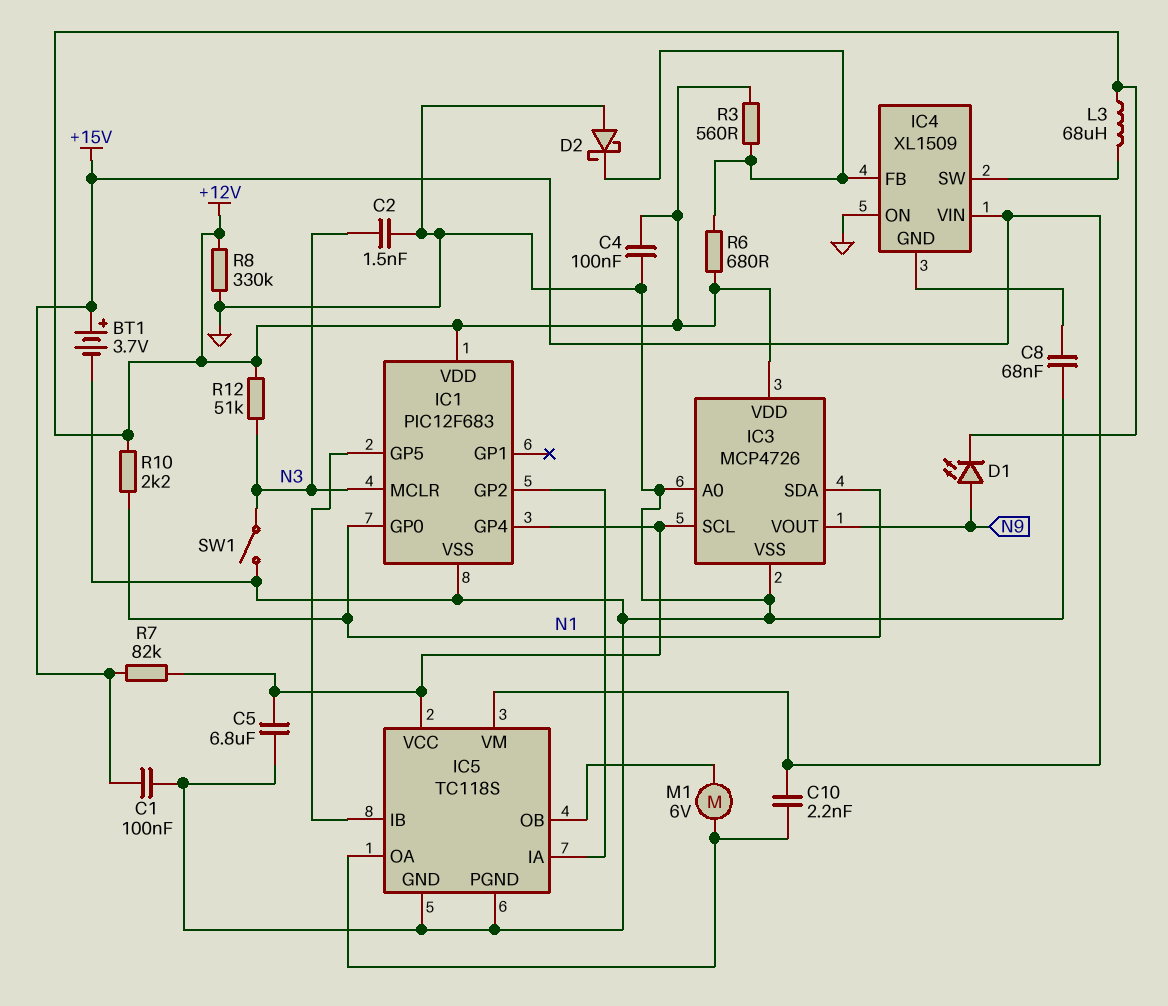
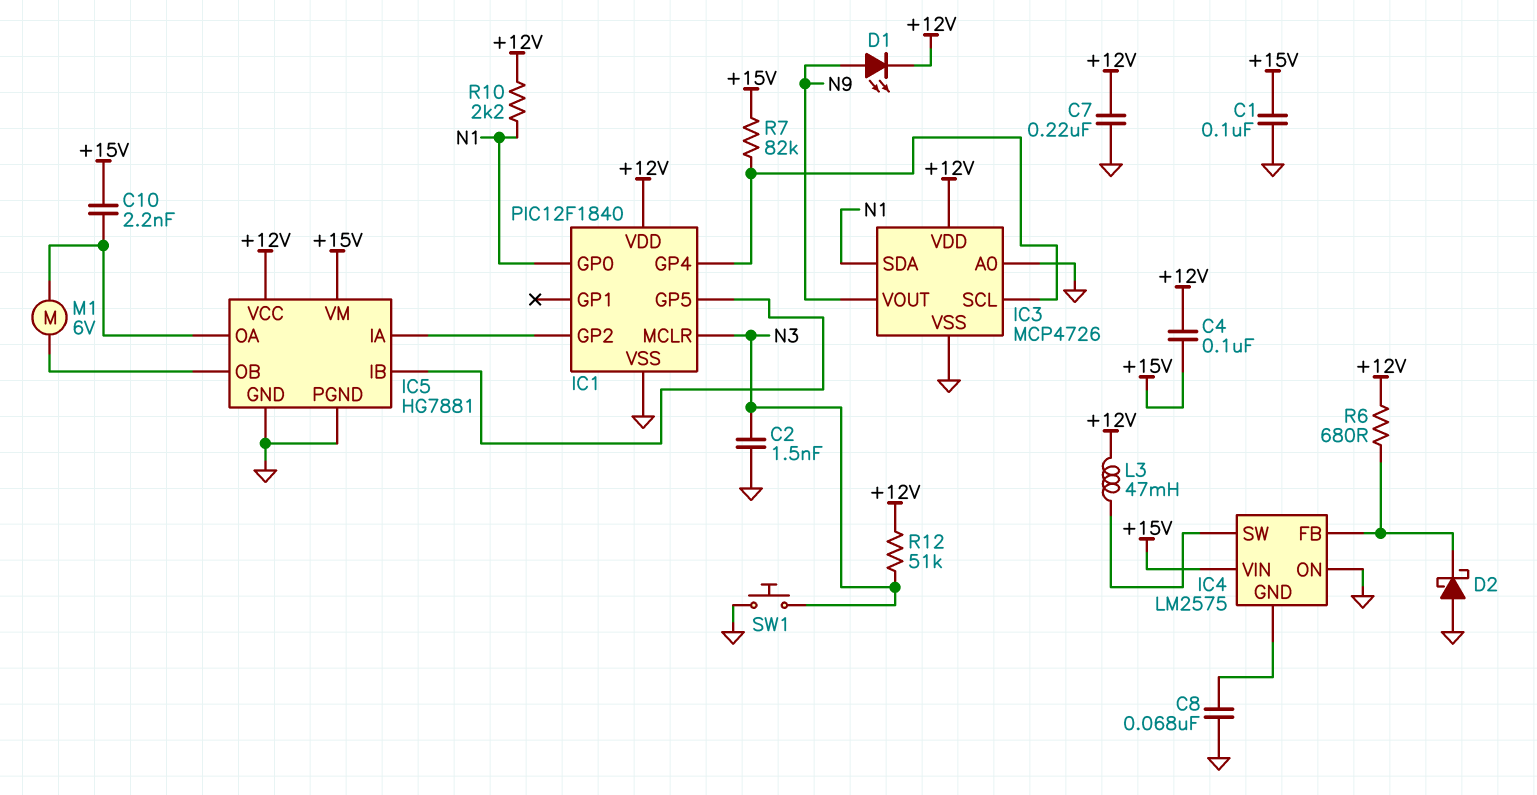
BT1: 3.7V (plus +15V, minus GND) -> none
C4: 100nF (+12V, GND) -> 100nF (+12V, +15V)
C5: 6.8uF (GND, IC1/GP4) -> none
C7: none -> 220nF (+12V, GND)
IC1: PIC12F683 -> PIC12F1840
IC4: XL1509 -> LM2575
IC5: TC118S -> HG7881
IC5 pin VCC: IC1/GP4 -> +12V
L3: 68uH (+12V, IC4/SW) -> 47mH (+12V, IC4/SW)
R3: 560 (+12V, IC4/FB) -> none
R8: 330k (+12V, GND) -> none
SW1: switch (GND, N3) -> button (GND, N3)

